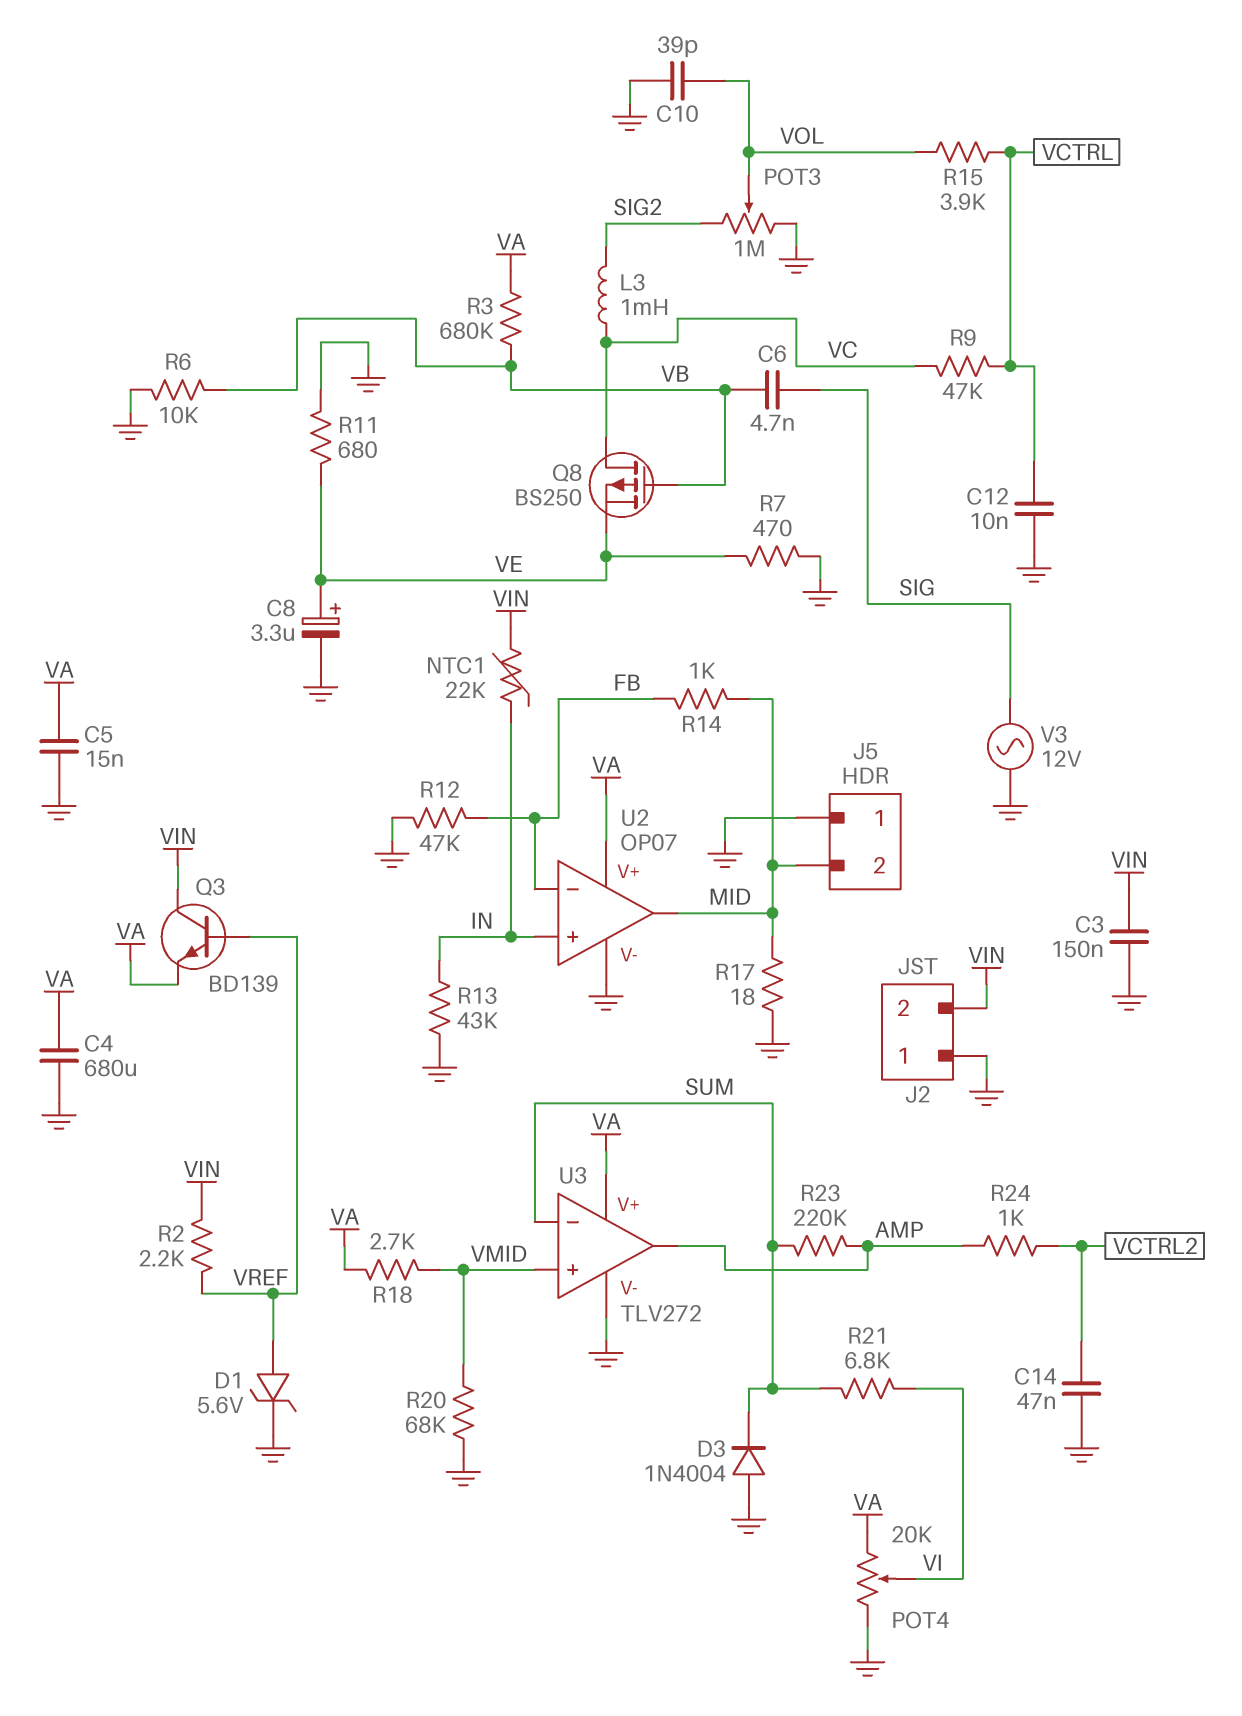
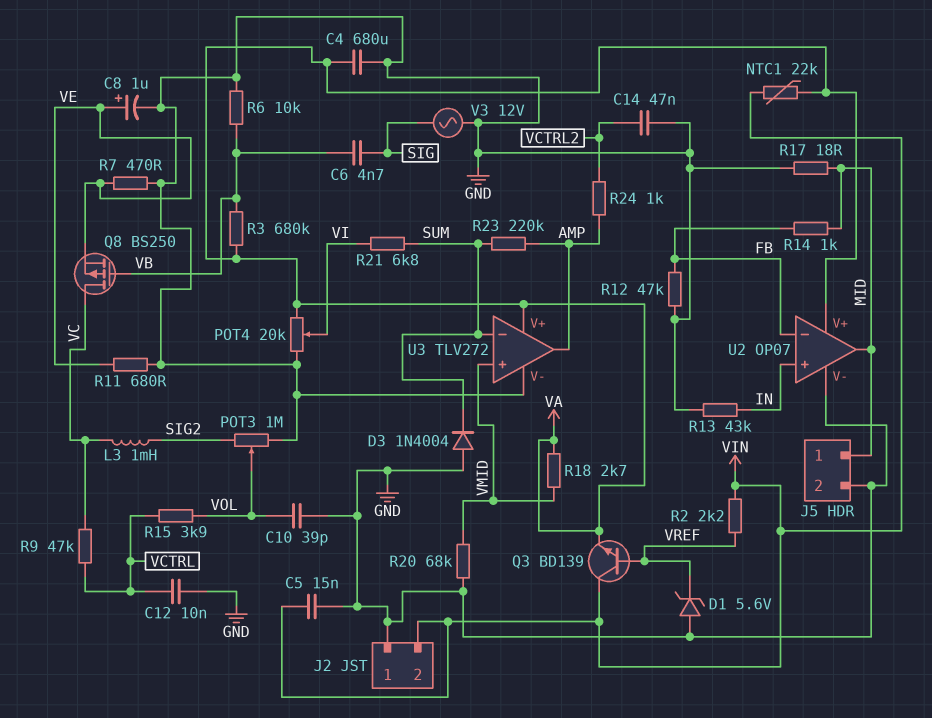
C3: 150nF (GND, VIN) -> none
C5: 15nF (GND, VA) -> 15nF (GND, VIN)
C8: 3.3uF (plus VE, minus GND) -> 1uF (plus VE, minus GND)
D1: zener 5.6V (A VREF, K GND) -> zener 5.6V (A GND, K VREF)
J5 pin 1: GND -> MID
J5 pin 2: MID -> GND
NTC1: 22k (IN, VIN) -> 22k (VA, VIN)

